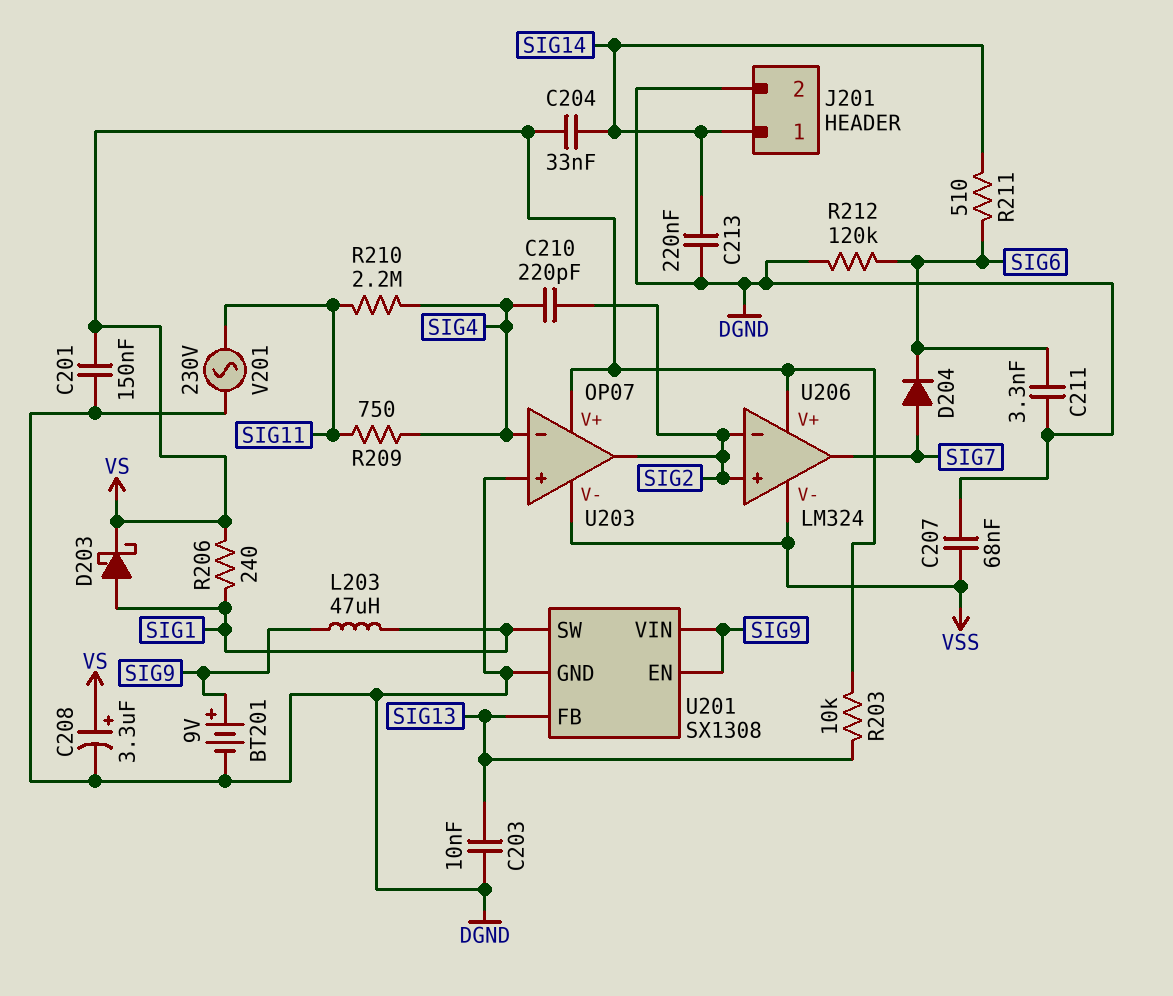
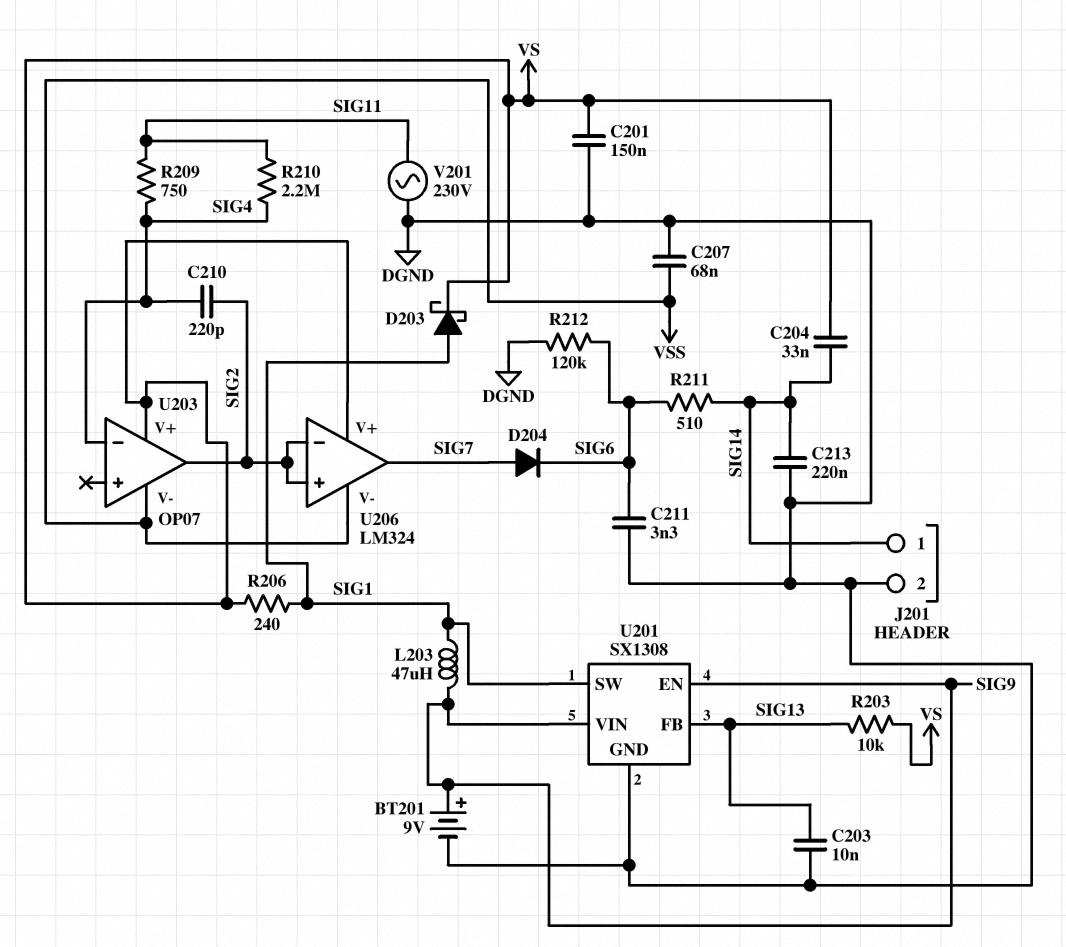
C208: 3.3uF (plus VS, minus DGND) -> none
U203 pin in+: DGND -> none

